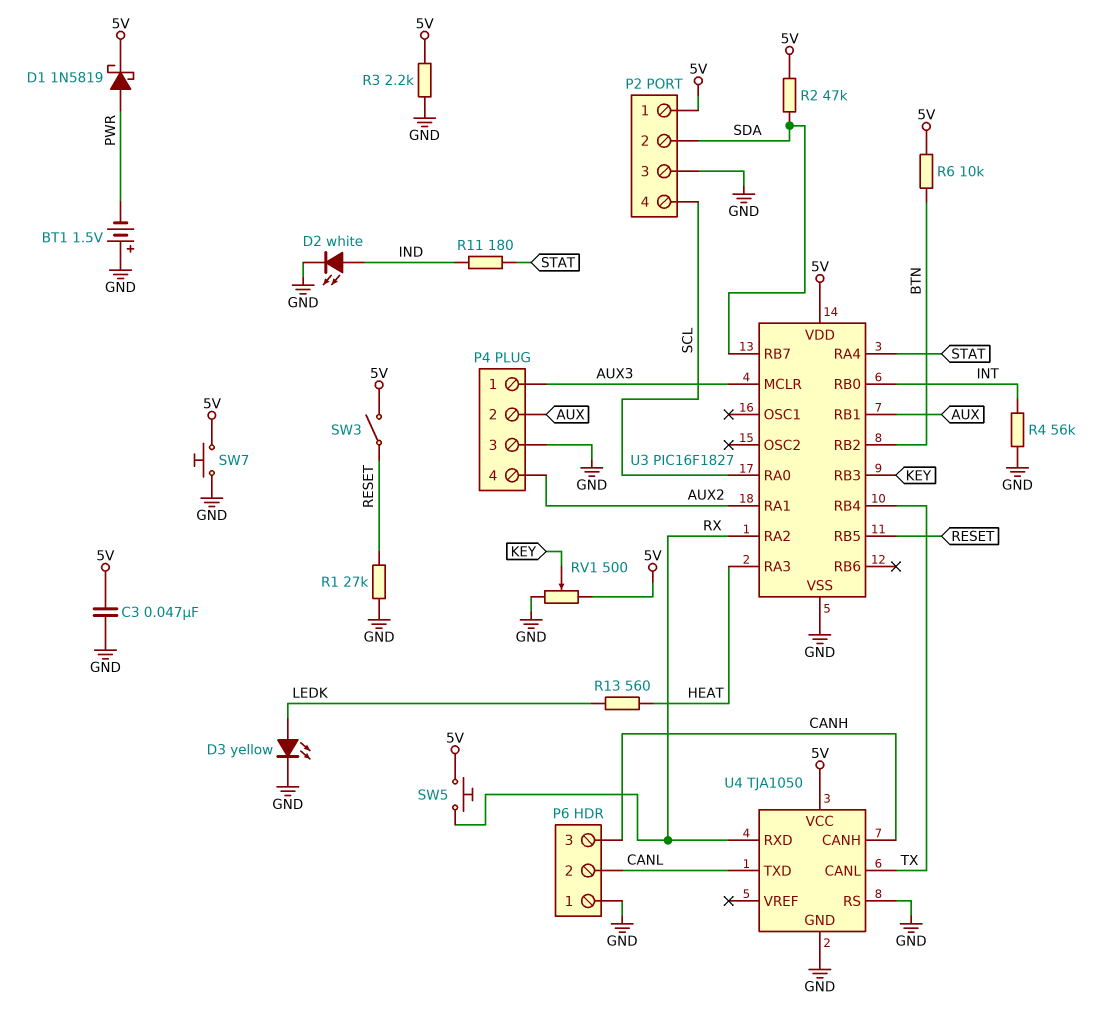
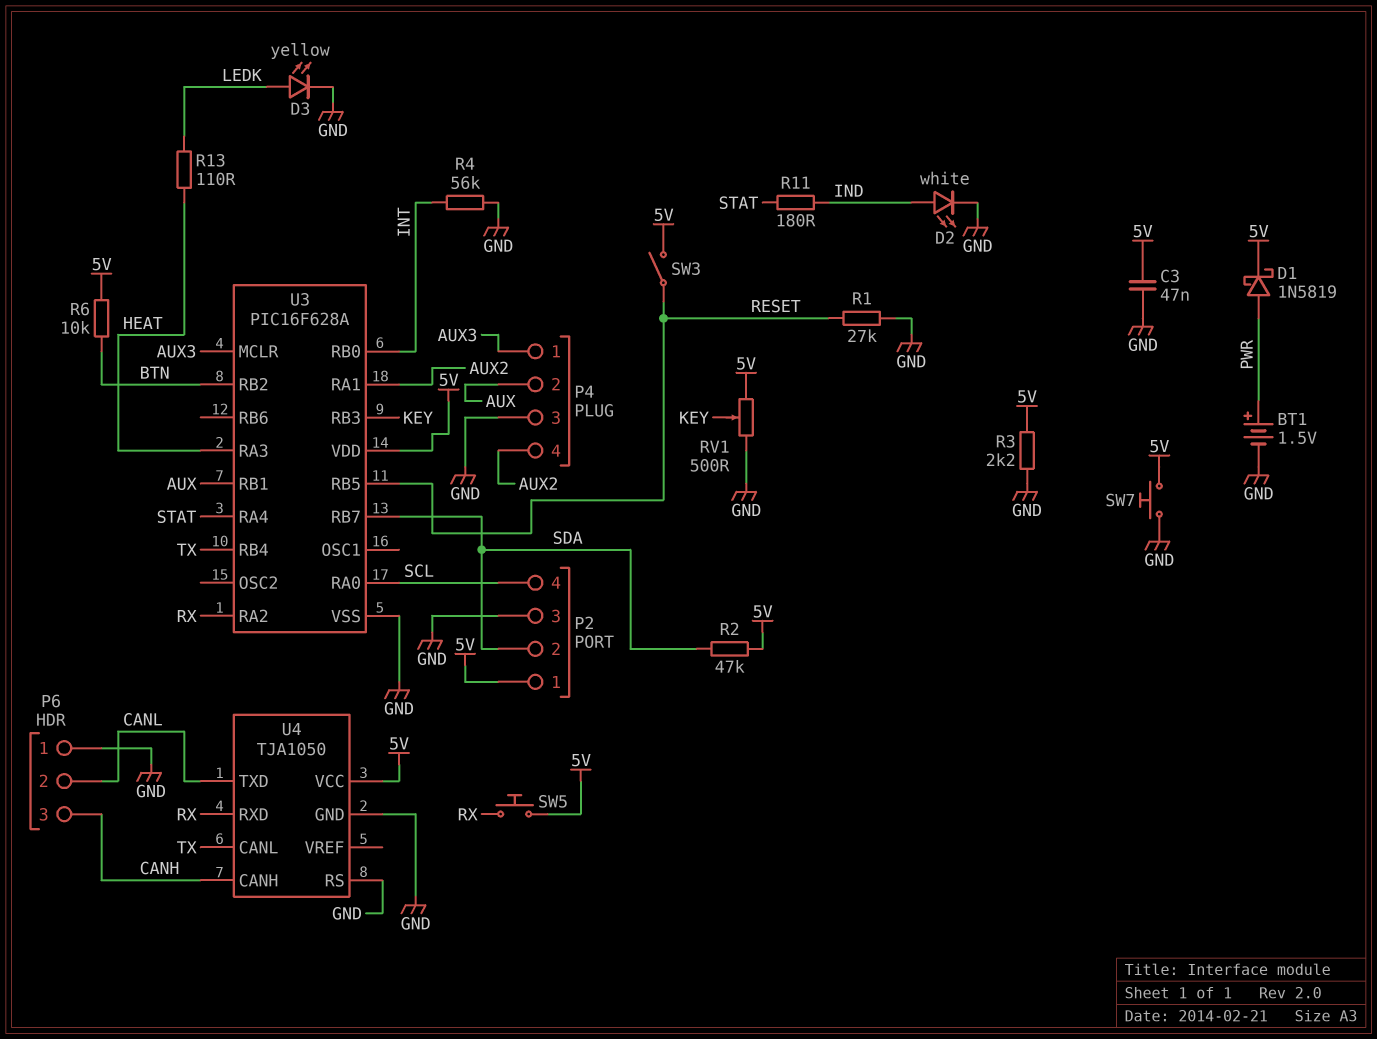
BT1: 1.5V (plus GND, minus PWR) -> 1.5V (plus PWR, minus GND)
R13: 560 (HEAT, LEDK) -> 110 (HEAT, LEDK)
U3: PIC16F1827 -> PIC16F628A

